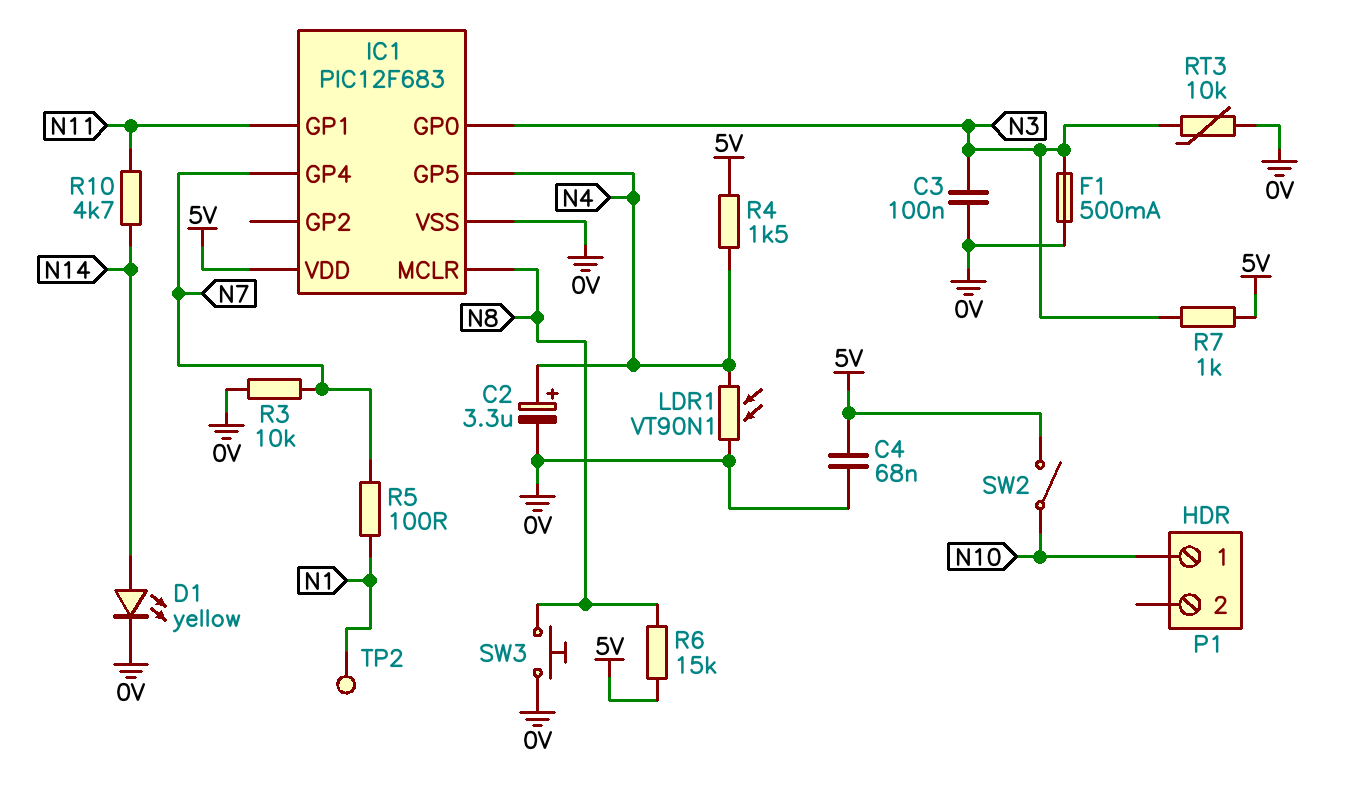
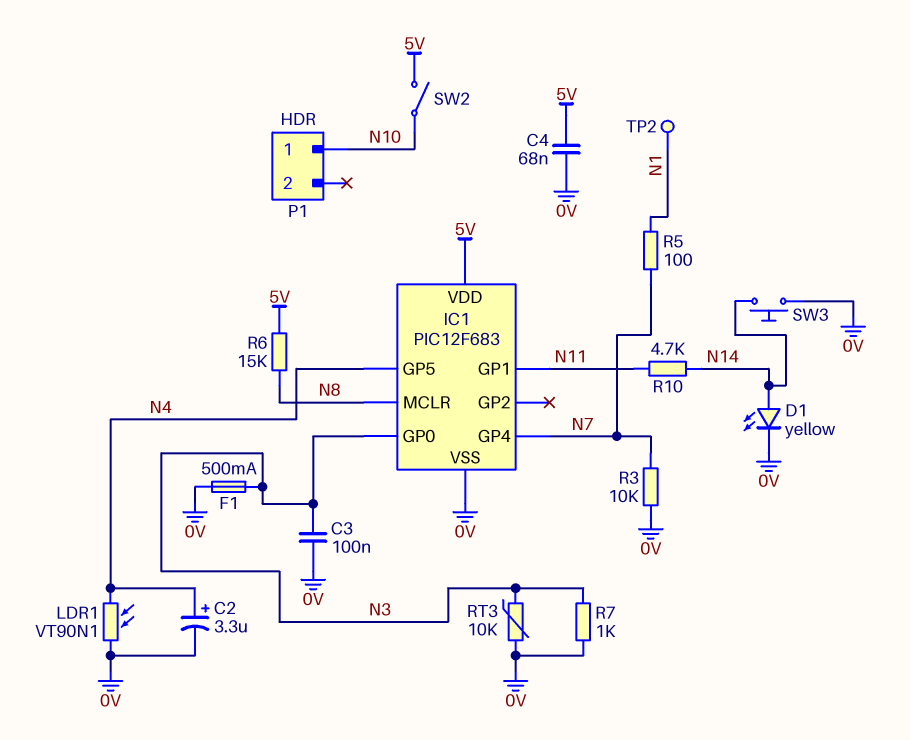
R4: 1.5k (5V, N4) -> none
R7: 1k (5V, N3) -> 1k (0V, N3)
SW3: button (0V, N8) -> button (0V, N14)

